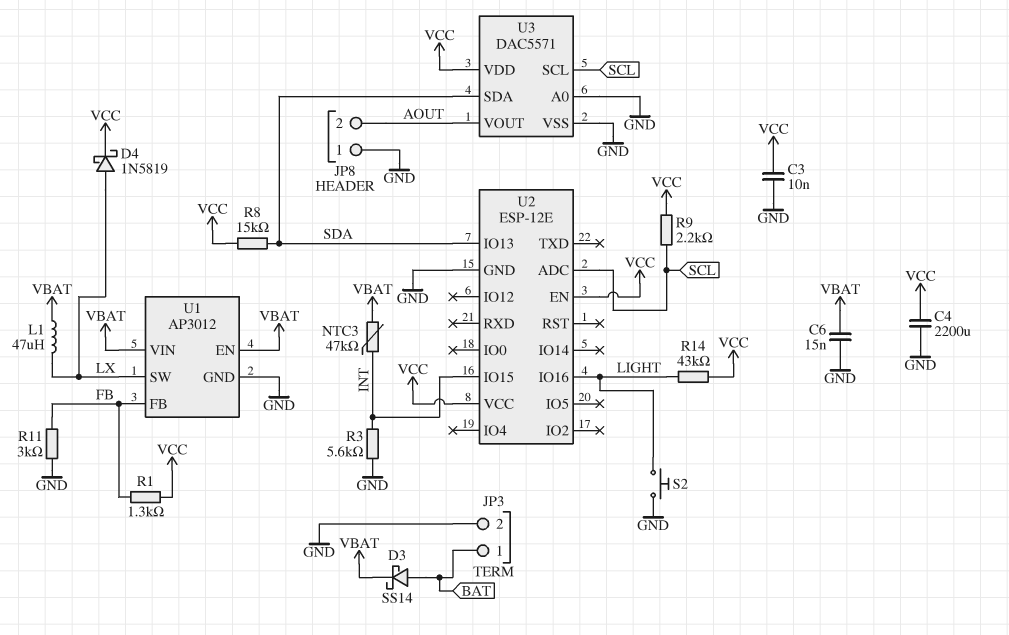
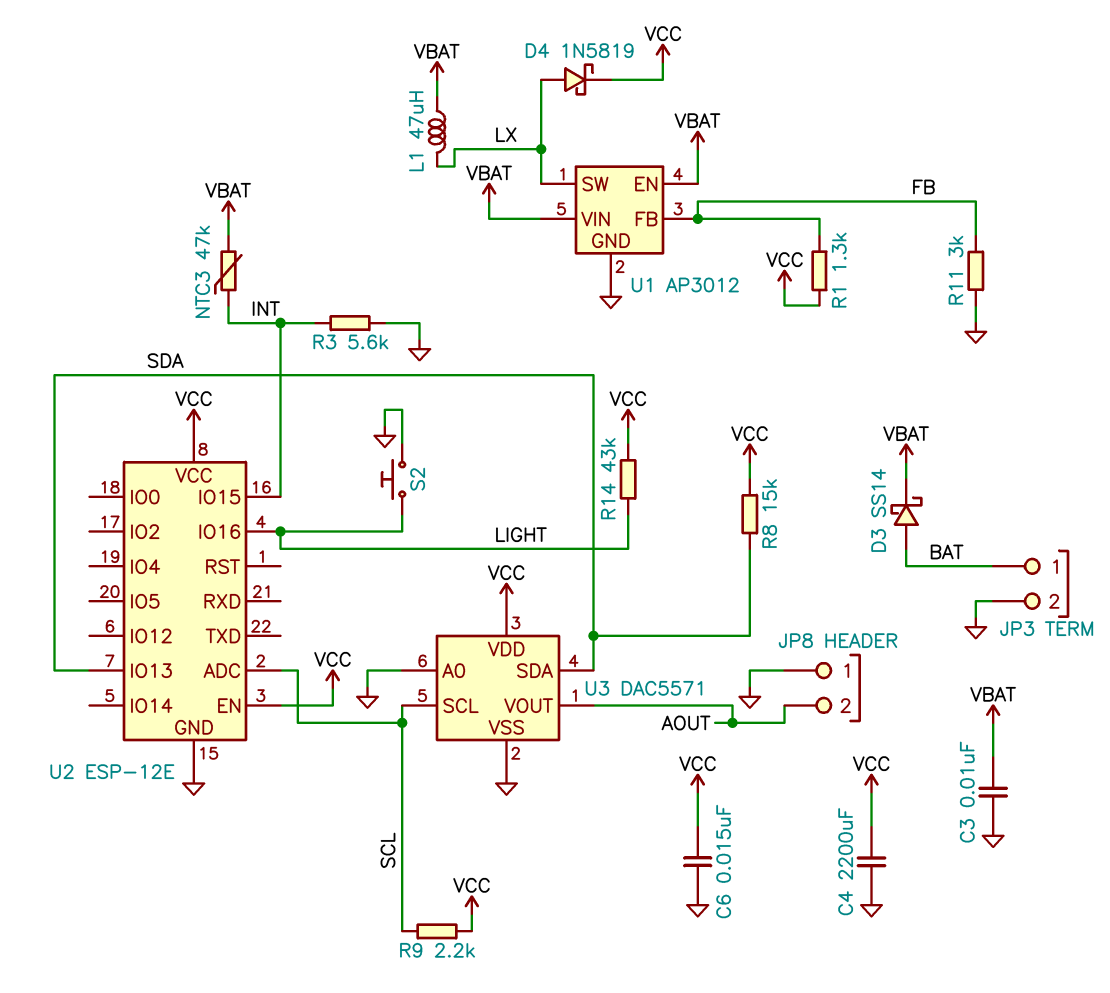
C3: 10nF (GND, VCC) -> 10nF (GND, VBAT)
C6: 15nF (GND, VBAT) -> 15nF (GND, VCC)

